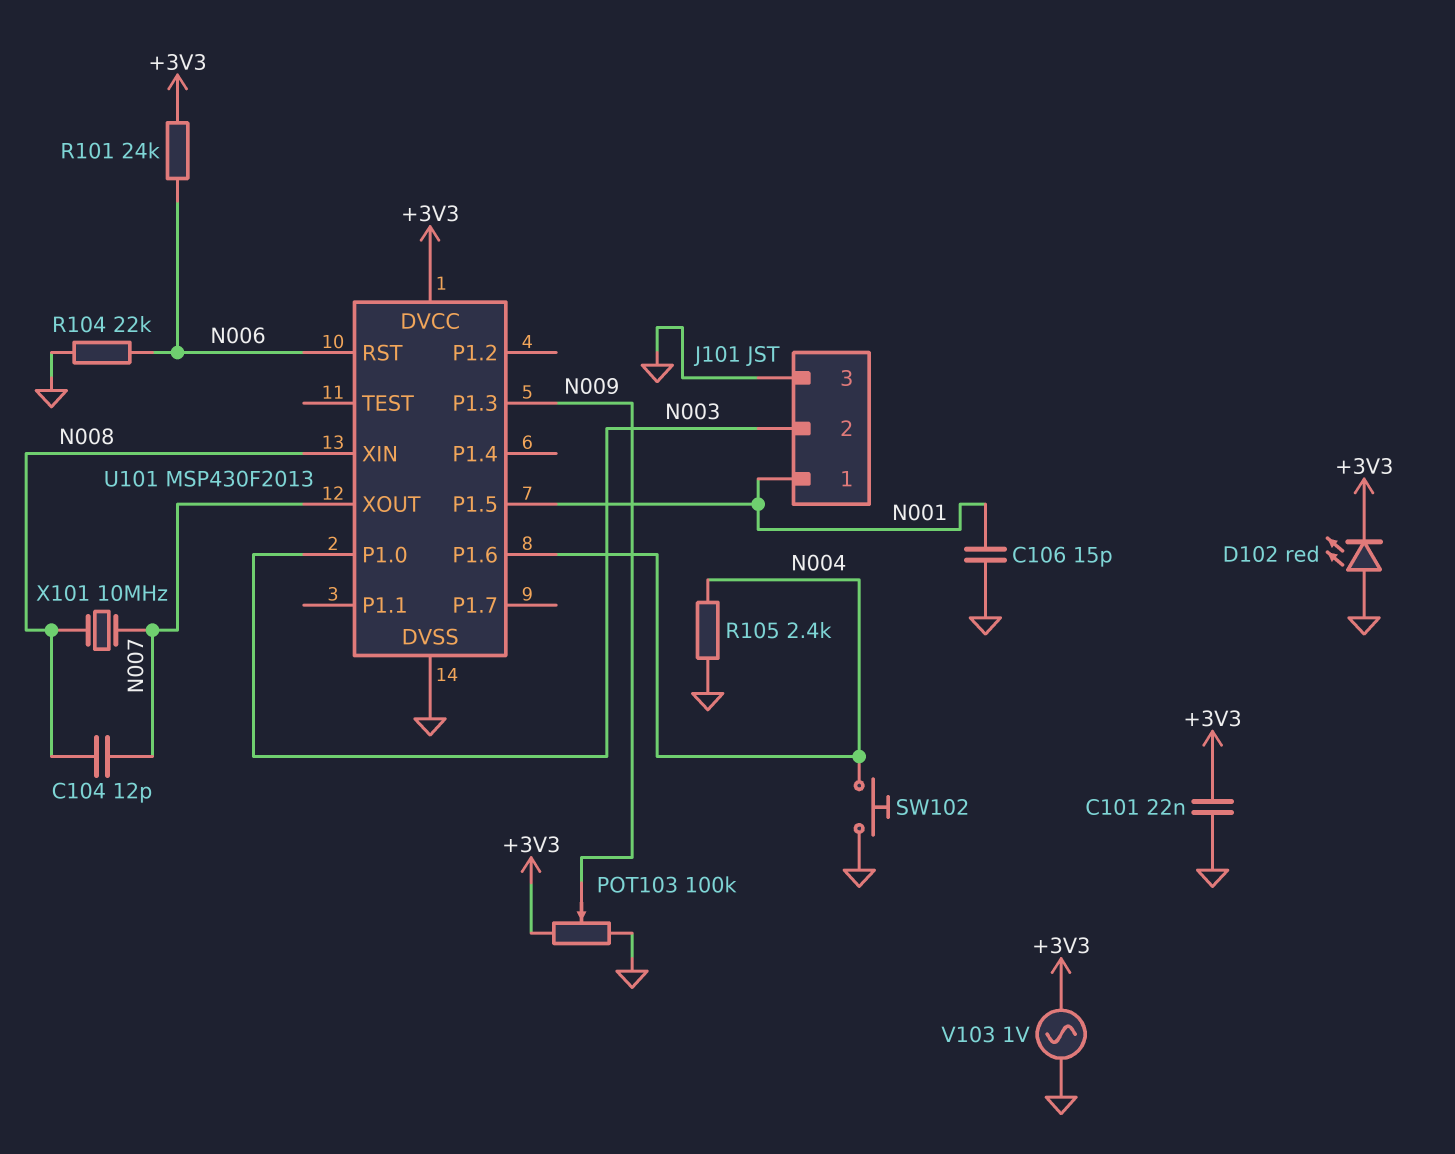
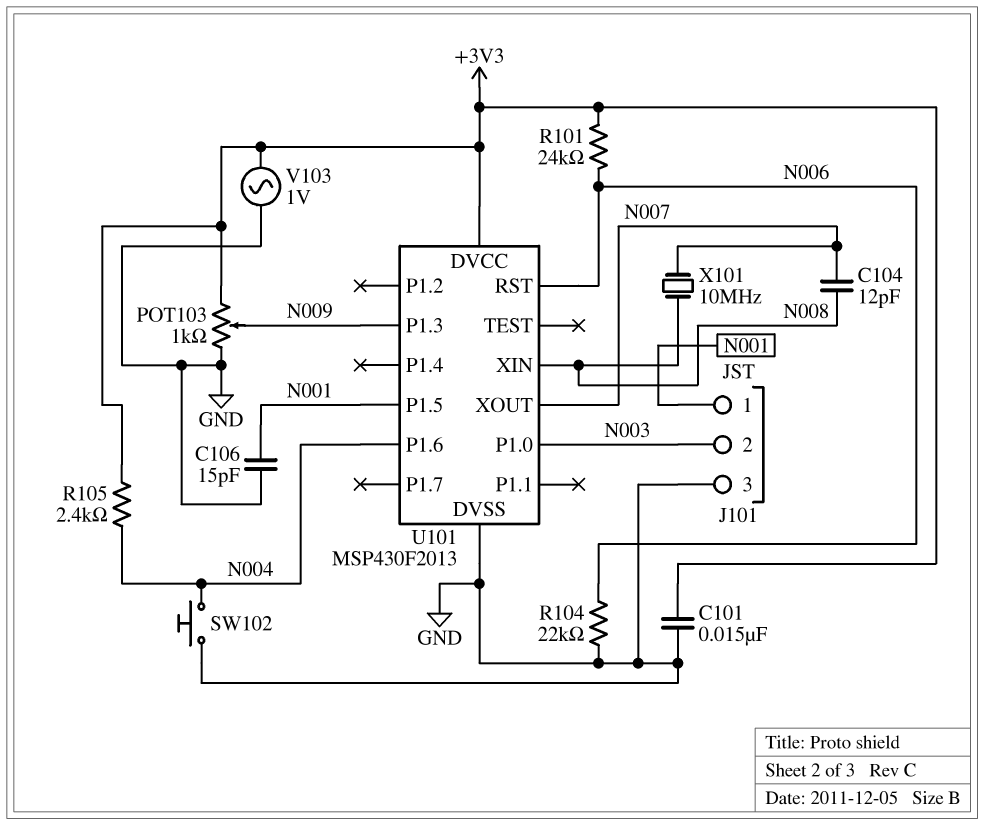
C101: 22nF (+3V3, GND) -> 15nF (+3V3, GND)
D102: LED red (A GND, K +3V3) -> none
POT103: 100k (+3V3, GND, wiper N009) -> 1k (+3V3, GND, wiper N009)
R105: 2.4k (GND, N004) -> 2.4k (+3V3, N004)

